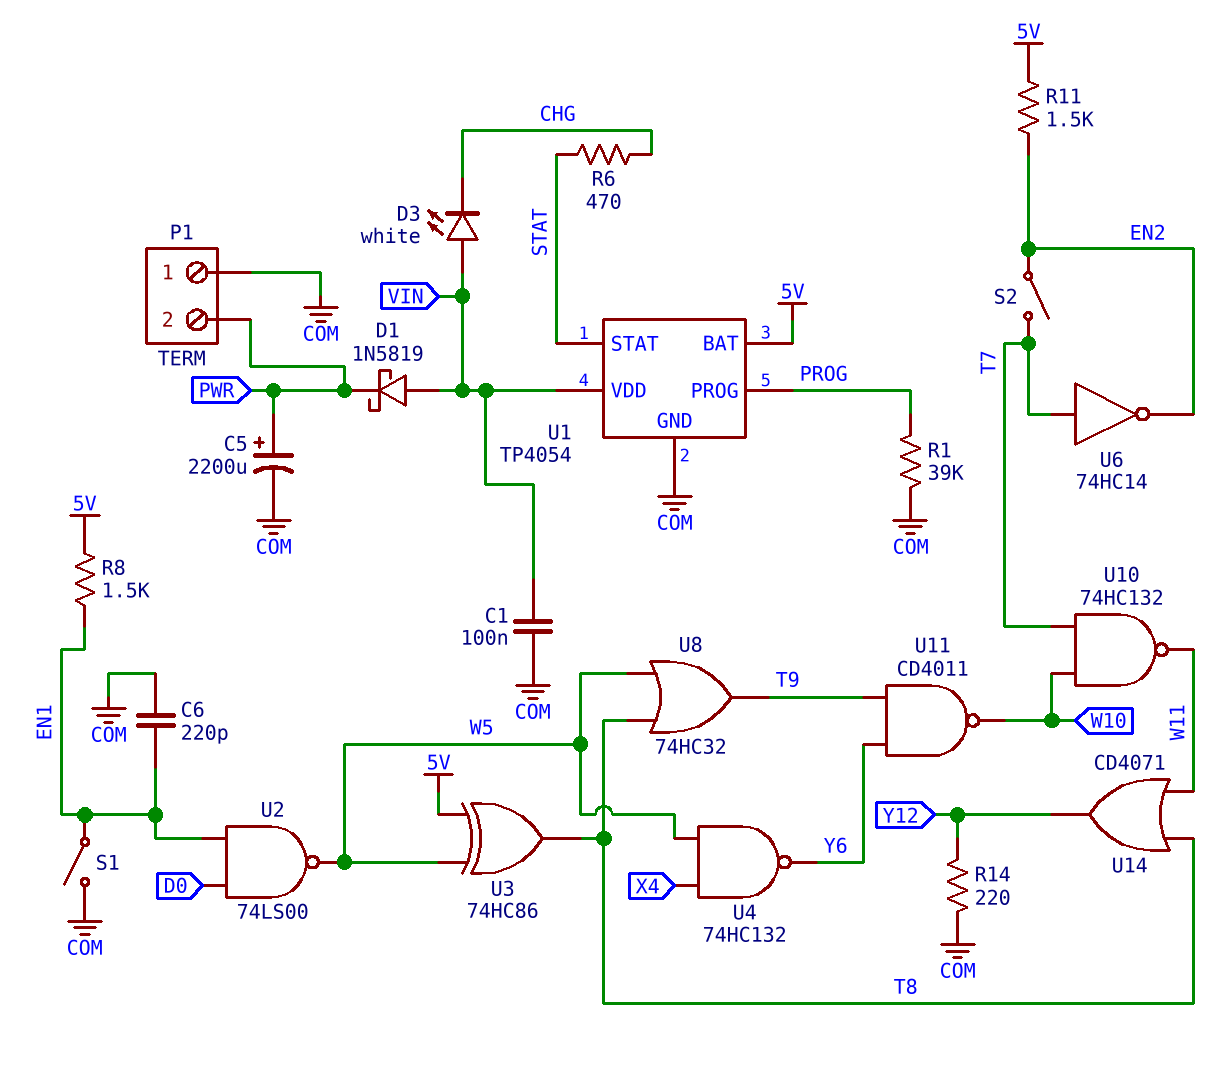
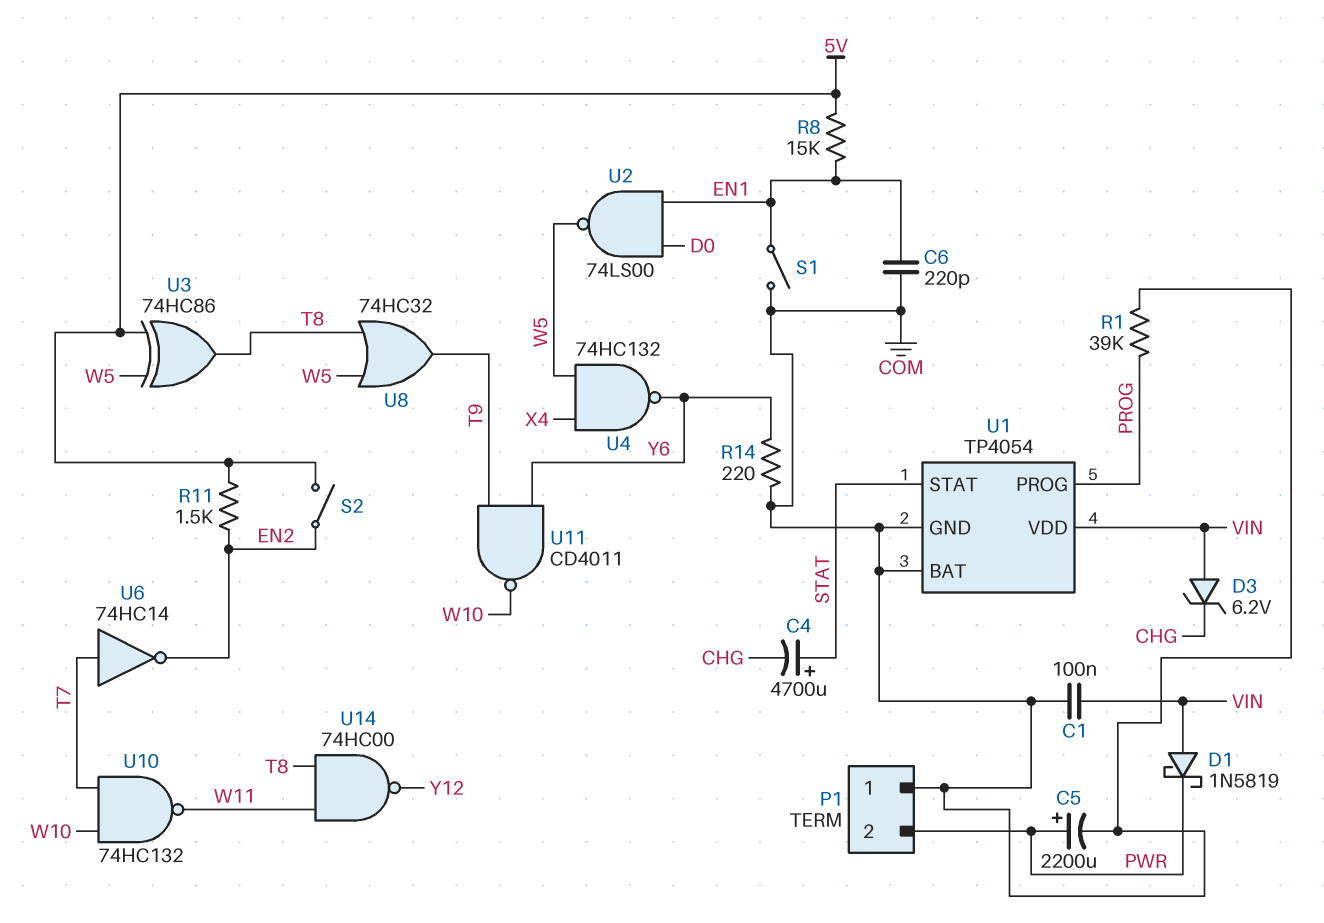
C4: none -> 4700uF (plus STAT, minus CHG)
D3: LED white (A VIN, K CHG) -> zener 6.2V (A VIN, K CHG)
R6: 470 (CHG, STAT) -> none
R8: 1.5k (5V, EN1) -> 15k (5V, EN1)
R14: 220 (COM, Y12) -> 220 (COM, Y6)
S2: switch (EN2, T7) -> switch (5V, EN2)
U1 pin BAT: 5V -> COM
U14: OR CD4071 (in T8, in W11, out Y12) -> NAND 74HC00 (in T8, in W11, out Y12)

